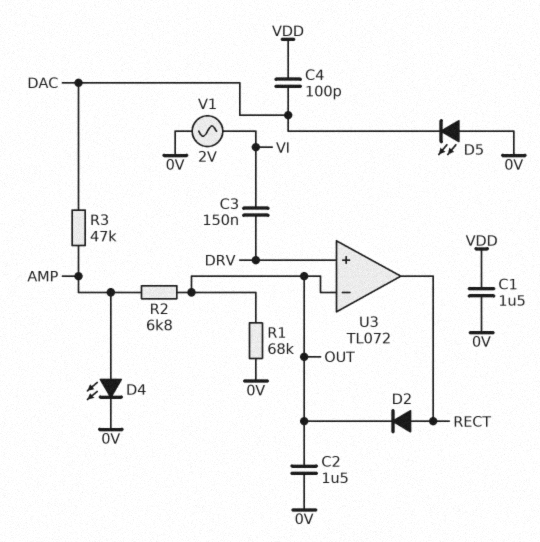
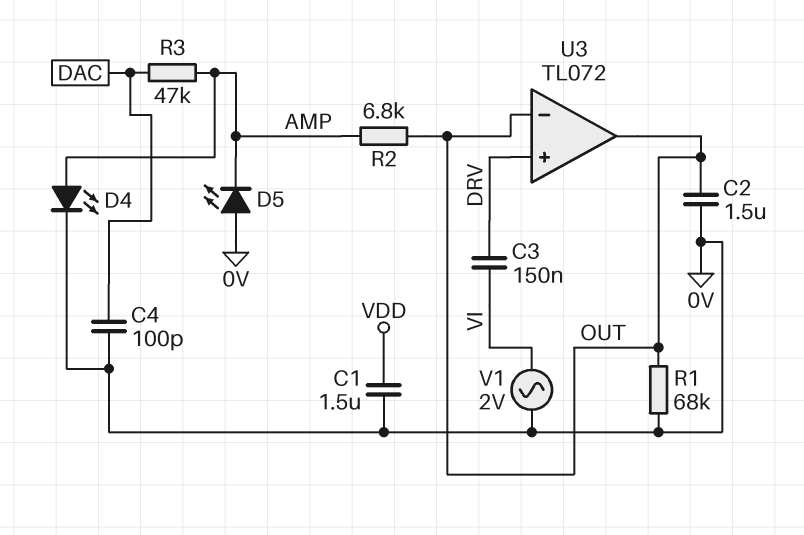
C4: 100pF (DAC, VDD) -> 100pF (0V, DAC)
D2: diode (A RECT, K OUT) -> none
D5: LED (A 0V, K DAC) -> LED (A 0V, K AMP)
U3 pin out: RECT -> OUT

